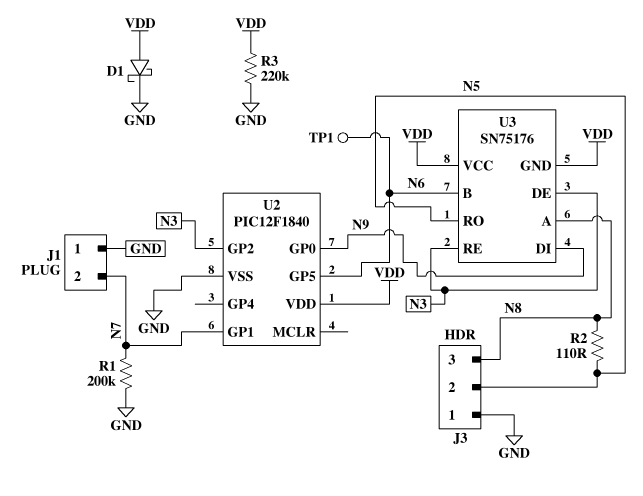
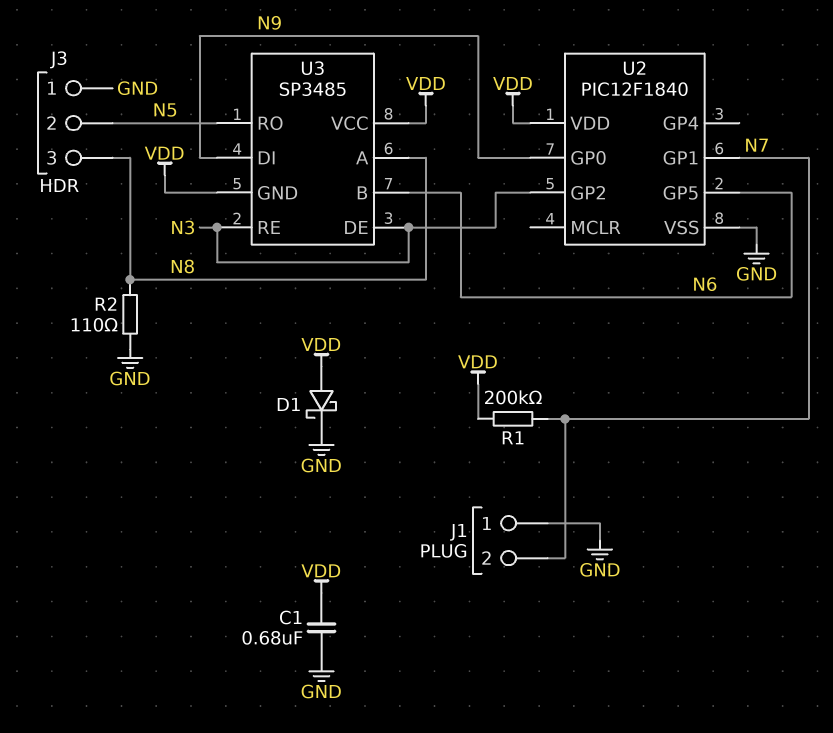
C1: none -> 680nF (GND, VDD)
R1: 200k (GND, N7) -> 200k (N7, VDD)
R2: 110 (N5, N8) -> 110 (GND, N8)
R3: 220k (GND, VDD) -> none
TP1: test point (N6) -> none
U3: SN75176 -> SP3485

